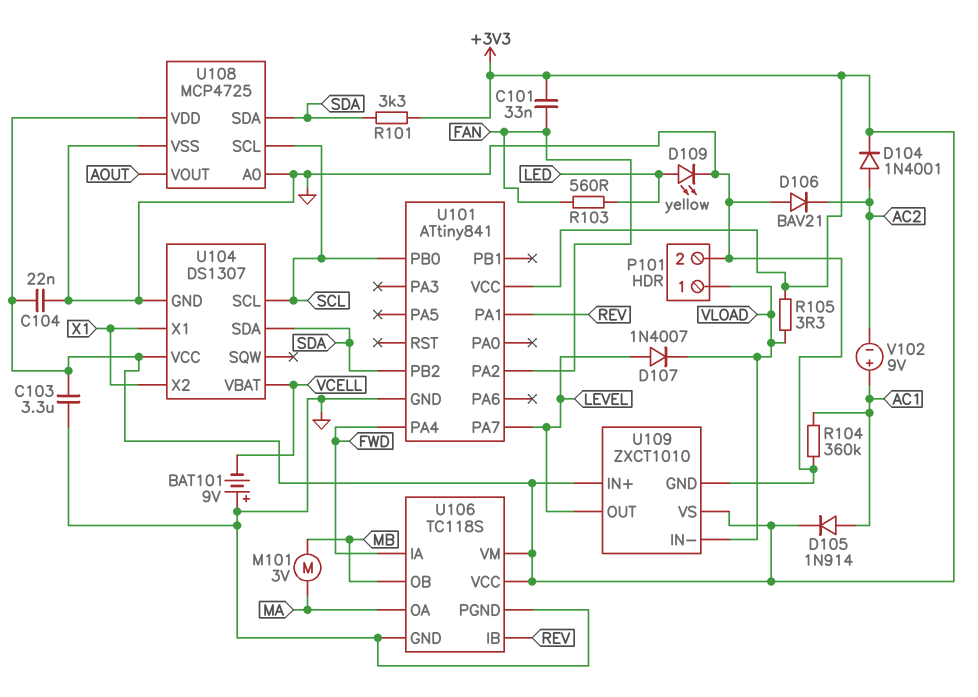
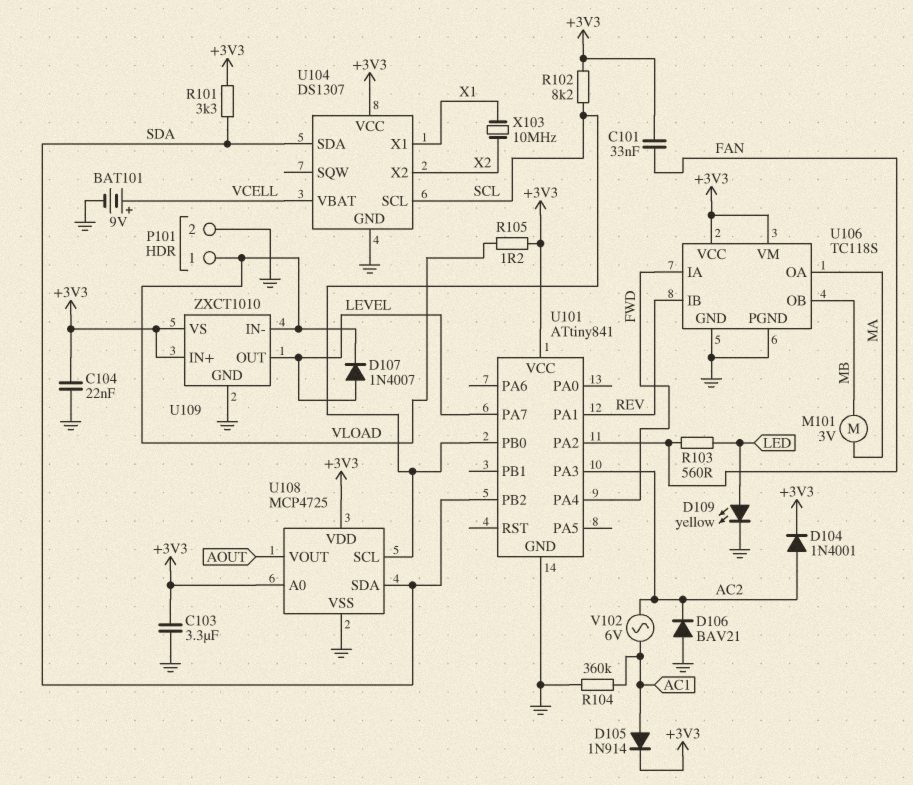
BAT101: 9V (plus GND, minus VCELL) -> 9V (plus VCELL, minus GND)
R102: none -> 8.2k (+3V3, SCL)
R105: 3.3 (+3V3, VLOAD) -> 1.2 (+3V3, VLOAD)
U101 pin PA3: none -> AC2
U104 pin X2: X1 -> X2
U108 pin A0: GND -> +3V3
V102: 9V (plus AC1, minus AC2) -> AC 6V (AC1, AC2)
X103: none -> 10MHz (X1, X2)

